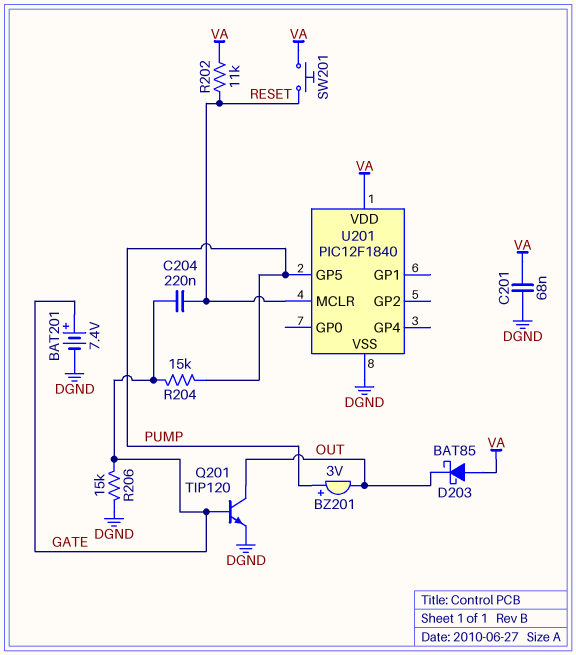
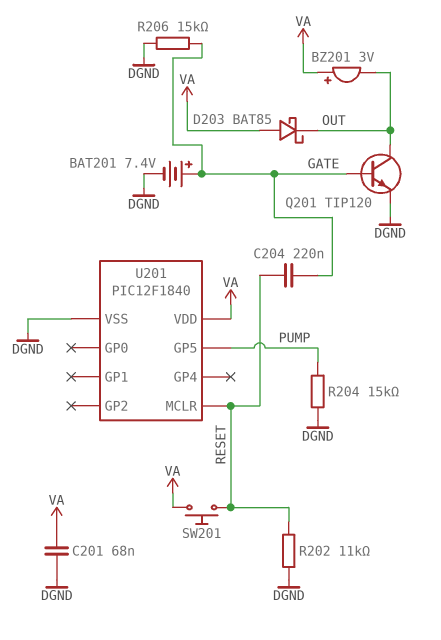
BZ201: buzzer 3V (plus PUMP, minus OUT) -> buzzer 3V (plus VA, minus OUT)
R202: 11k (RESET, VA) -> 11k (DGND, RESET)
R204: 15k (GATE, PUMP) -> 15k (DGND, PUMP)

